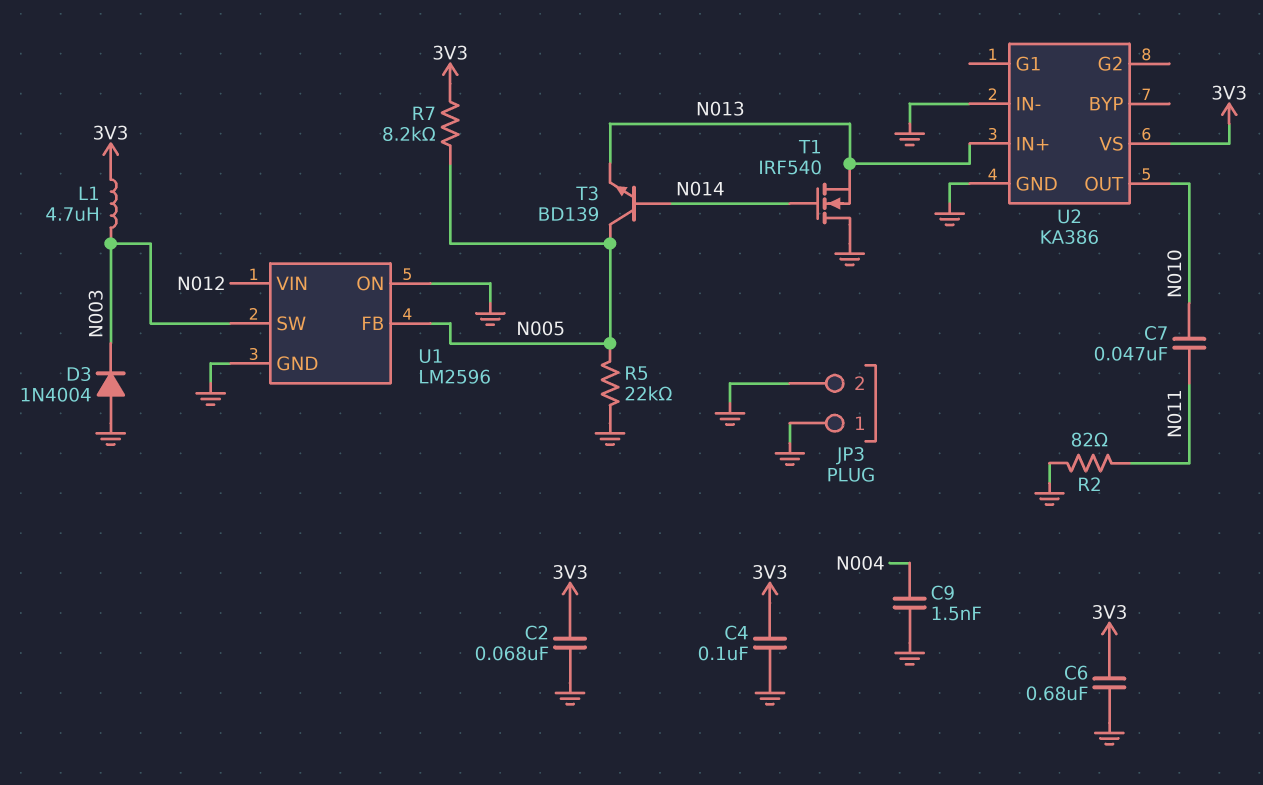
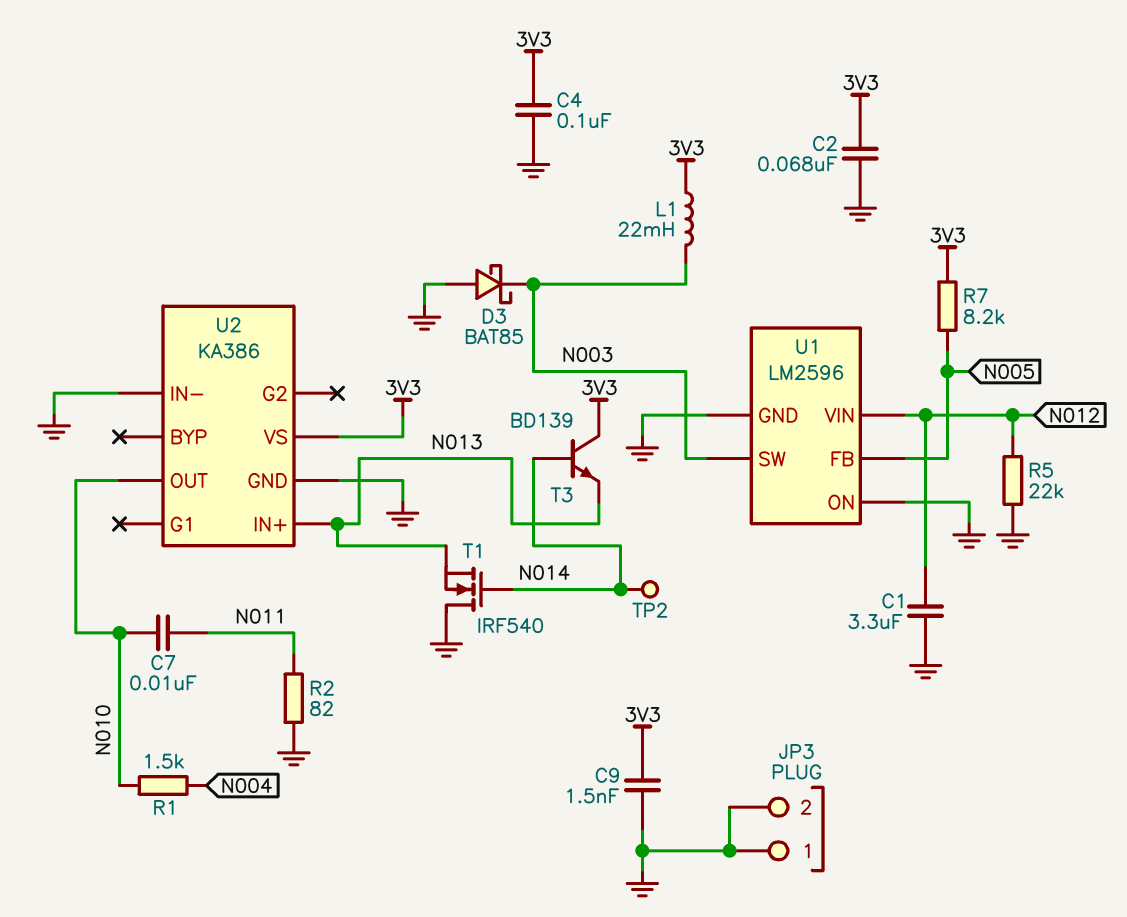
C1: none -> 3.3uF (GND, N012)
C6: 680nF (3V3, GND) -> none
C7: 47nF (N010, N011) -> 10nF (N010, N011)
C9: 1.5nF (GND, N004) -> 1.5nF (3V3, GND)
D3: diode 1N4004 (A GND, K N003) -> schottky BAT85 (A GND, K N003)
L1: 4.7uH (3V3, N003) -> 22mH (3V3, N003)
R1: none -> 1.5k (N004, N010)
R5: 22k (GND, N005) -> 22k (GND, N012)
T3: NPN BD139 (B N014, C N005, E N013) -> NPN BD139 (B N014, C 3V3, E N013)
TP2: none -> test point (N014)

